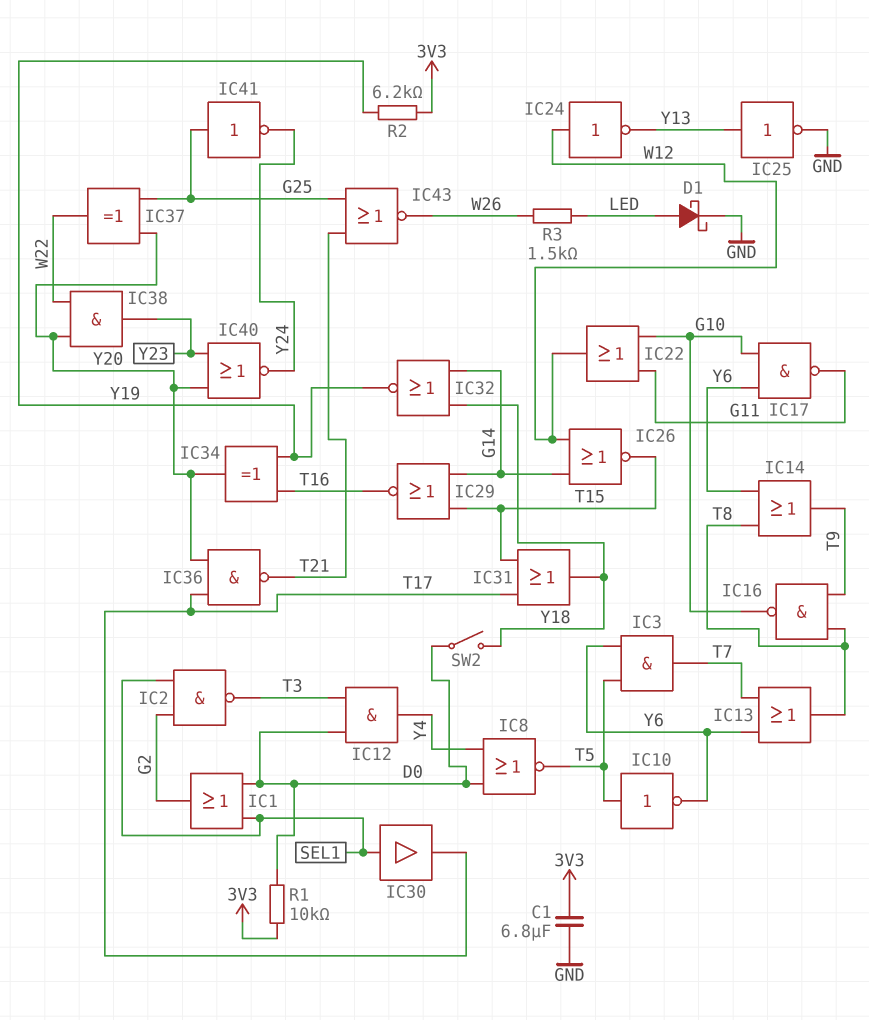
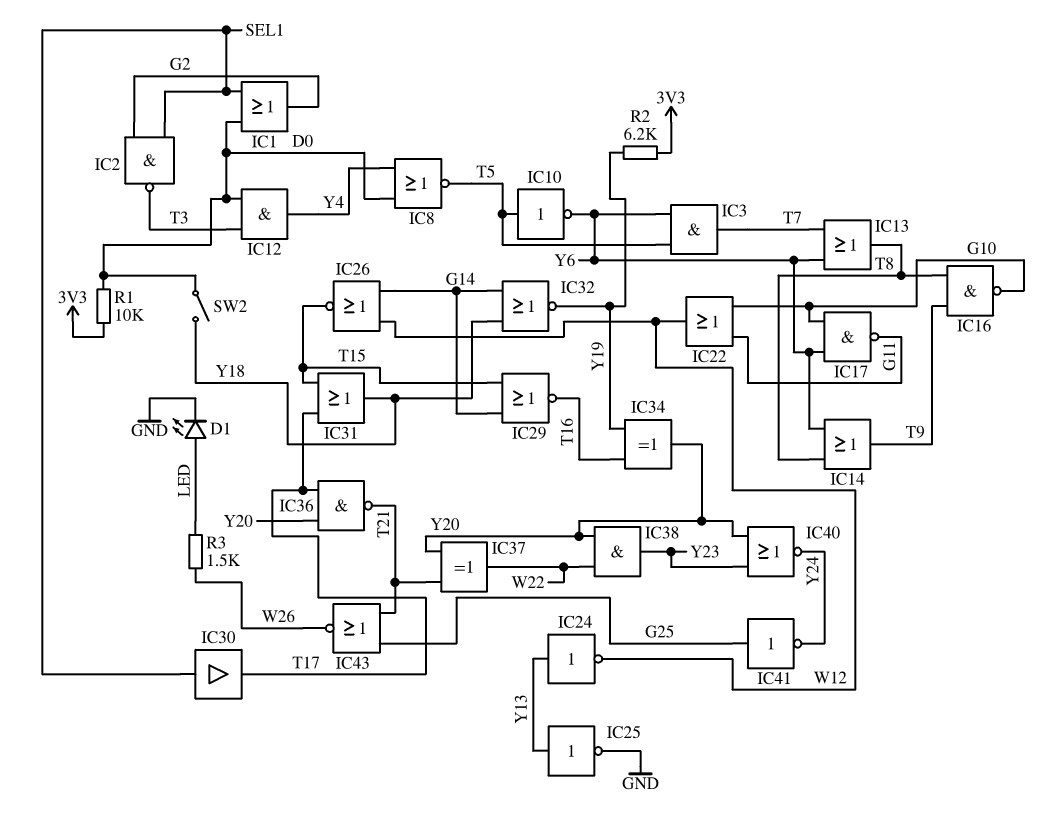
C1: 6.8uF (3V3, GND) -> none
D1: schottky (A LED, K GND) -> LED (A LED, K GND)
IC24: NOT (in W12, out Y13) -> NOT (in Y13, out W12)
IC37: XOR (in G25, in Y20, out W22) -> XOR (in T21, in Y20, out W22)

